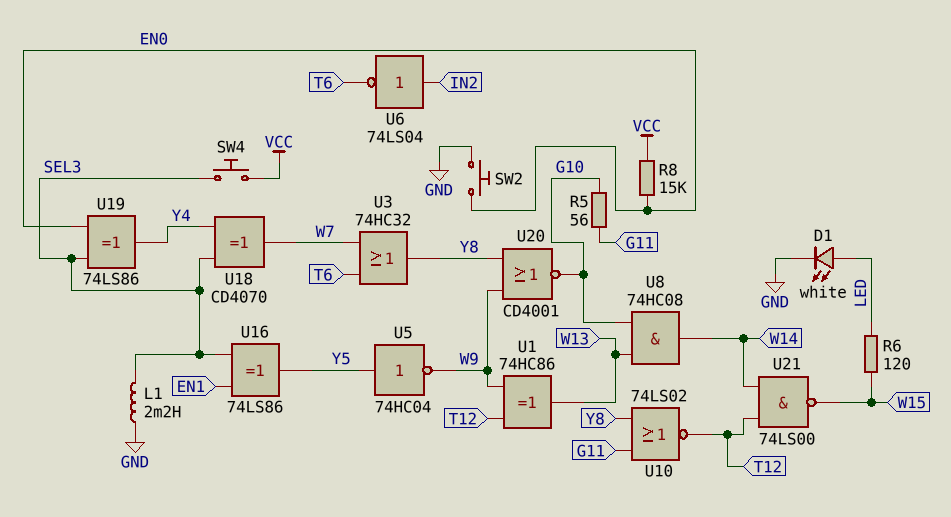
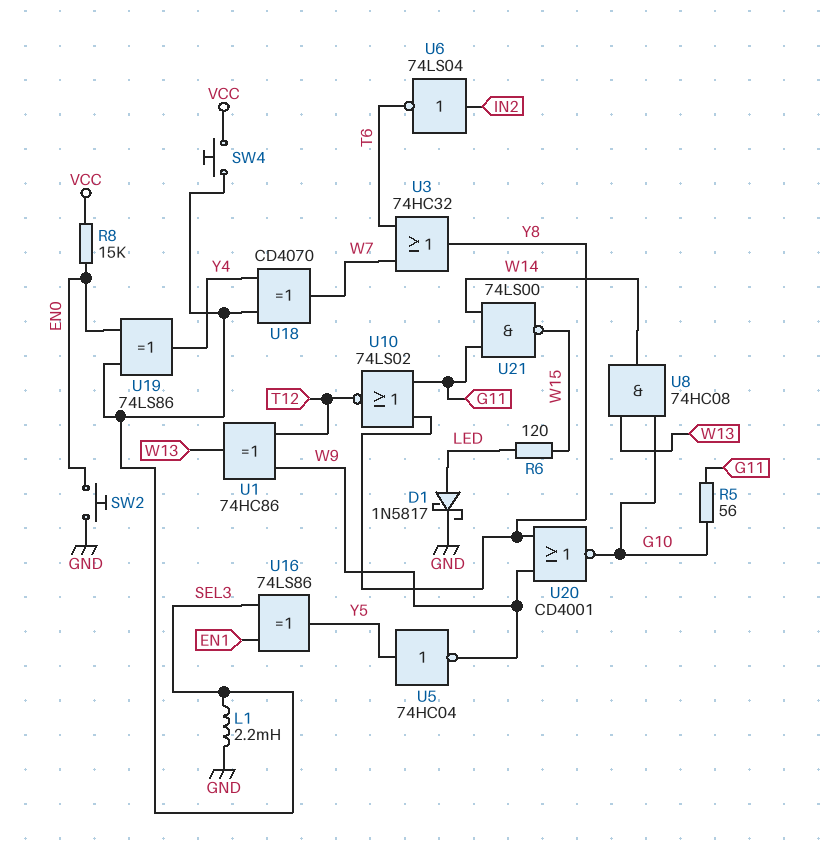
D1: LED white (A LED, K GND) -> schottky 1N5817 (A LED, K GND)
U21: NAND 74LS00 (in T12, in W14, out W15) -> NAND 74LS00 (in G11, in W14, out W15)

